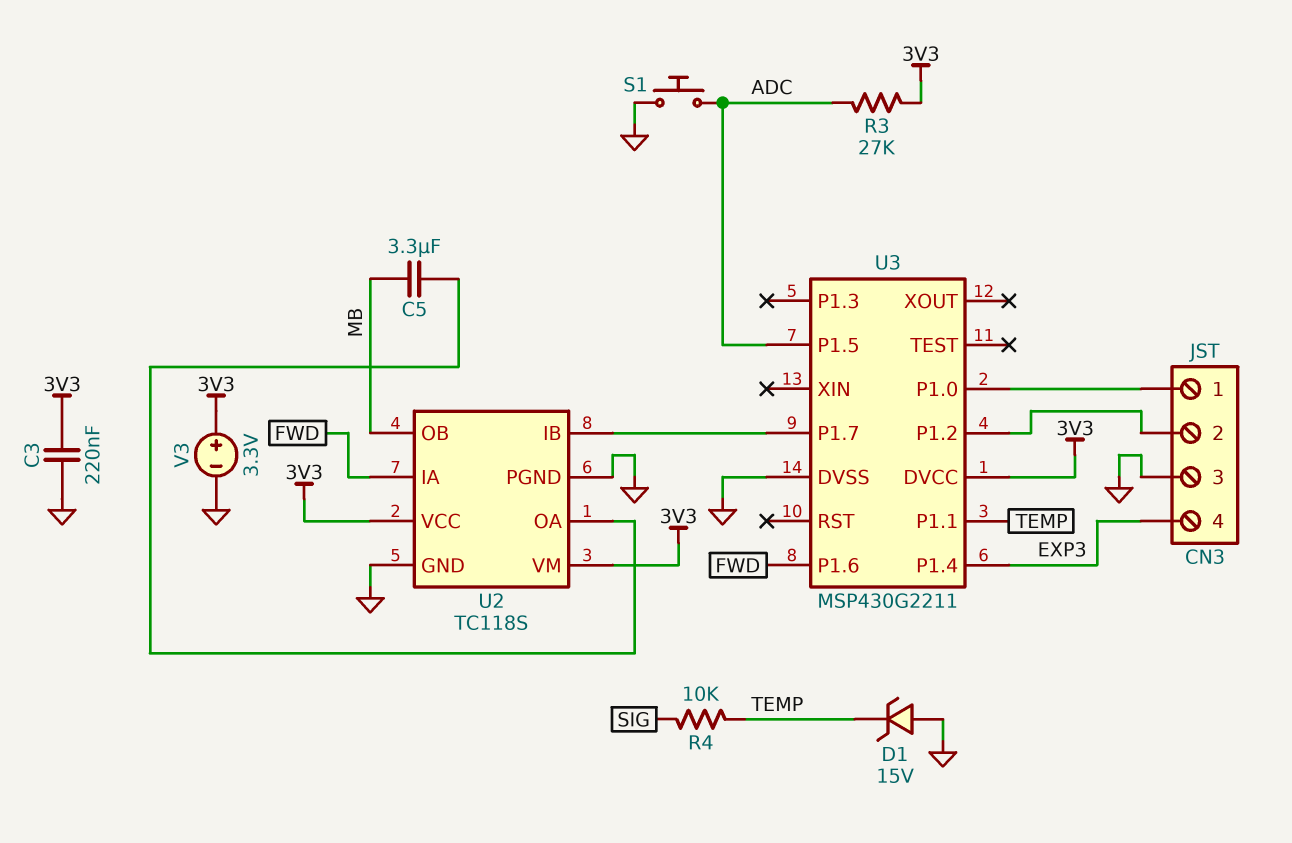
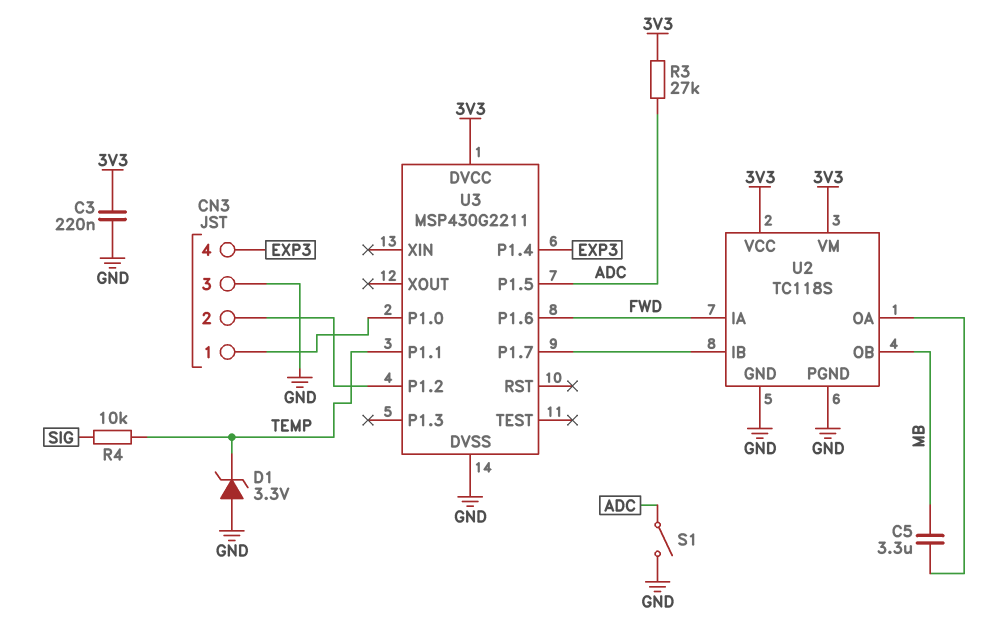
D1: zener 15V (A GND, K TEMP) -> zener 3.3V (A GND, K TEMP)
S1: button (ADC, GND) -> switch (ADC, GND)
V3: 3.3V (plus 3V3, minus GND) -> none

